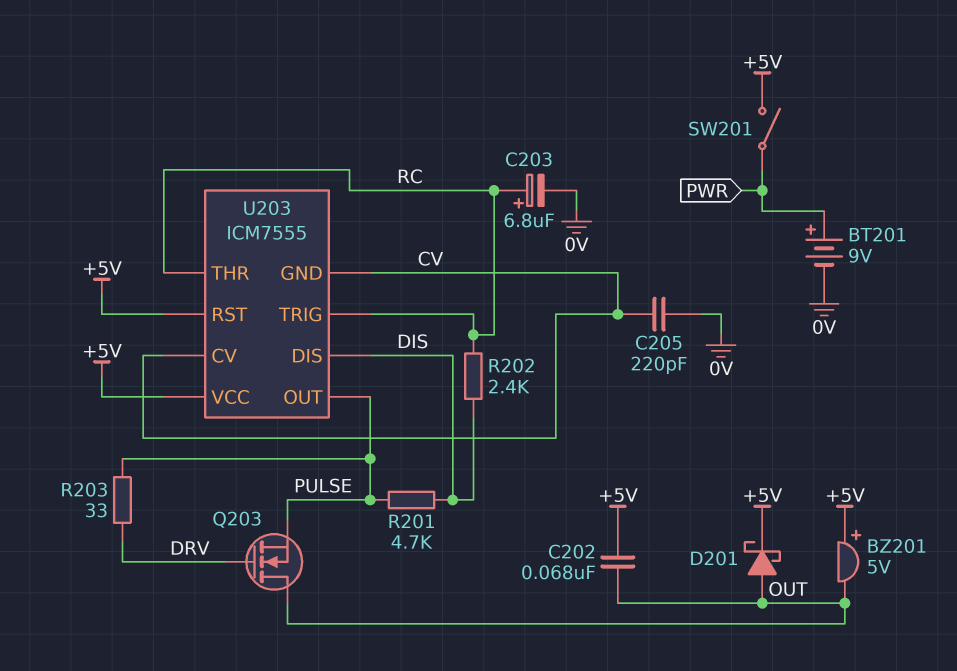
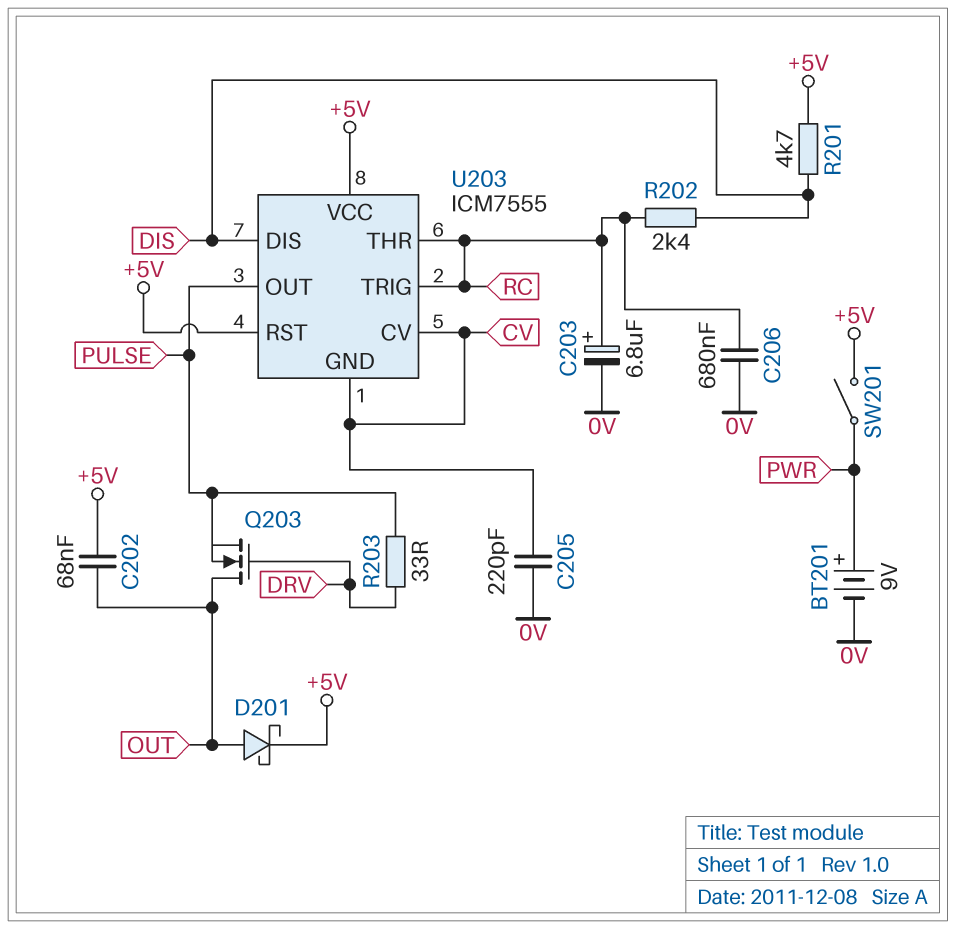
BZ201: buzzer 5V (plus +5V, minus OUT) -> none
C206: none -> 680nF (0V, RC)
R201: 4.7k (DIS, PULSE) -> 4.7k (+5V, DIS)

